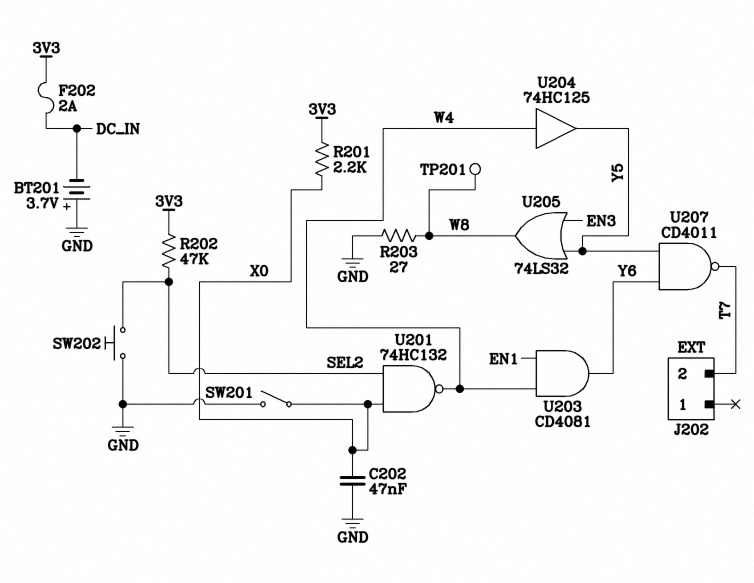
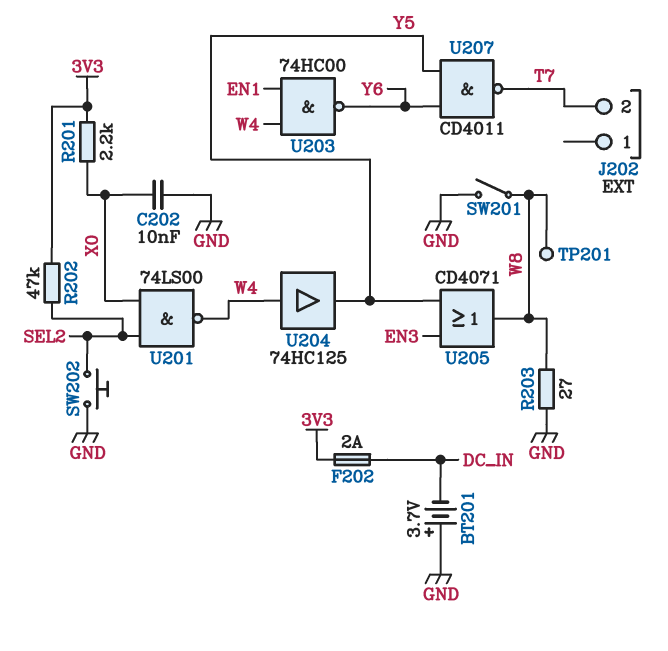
C202: 47nF (GND, X0) -> 10nF (GND, X0)
SW201: switch (GND, X0) -> switch (GND, W8)
U201: NAND 74HC132 (in SEL2, in X0, out W4) -> NAND 74LS00 (in SEL2, in X0, out W4)
U203: AND CD4081 (in EN1, in W4, out Y6) -> NAND 74HC00 (in EN1, in W4, out Y6)
U205: OR 74LS32 (in EN3, in Y5, out W8) -> OR CD4071 (in EN3, in Y5, out W8)

